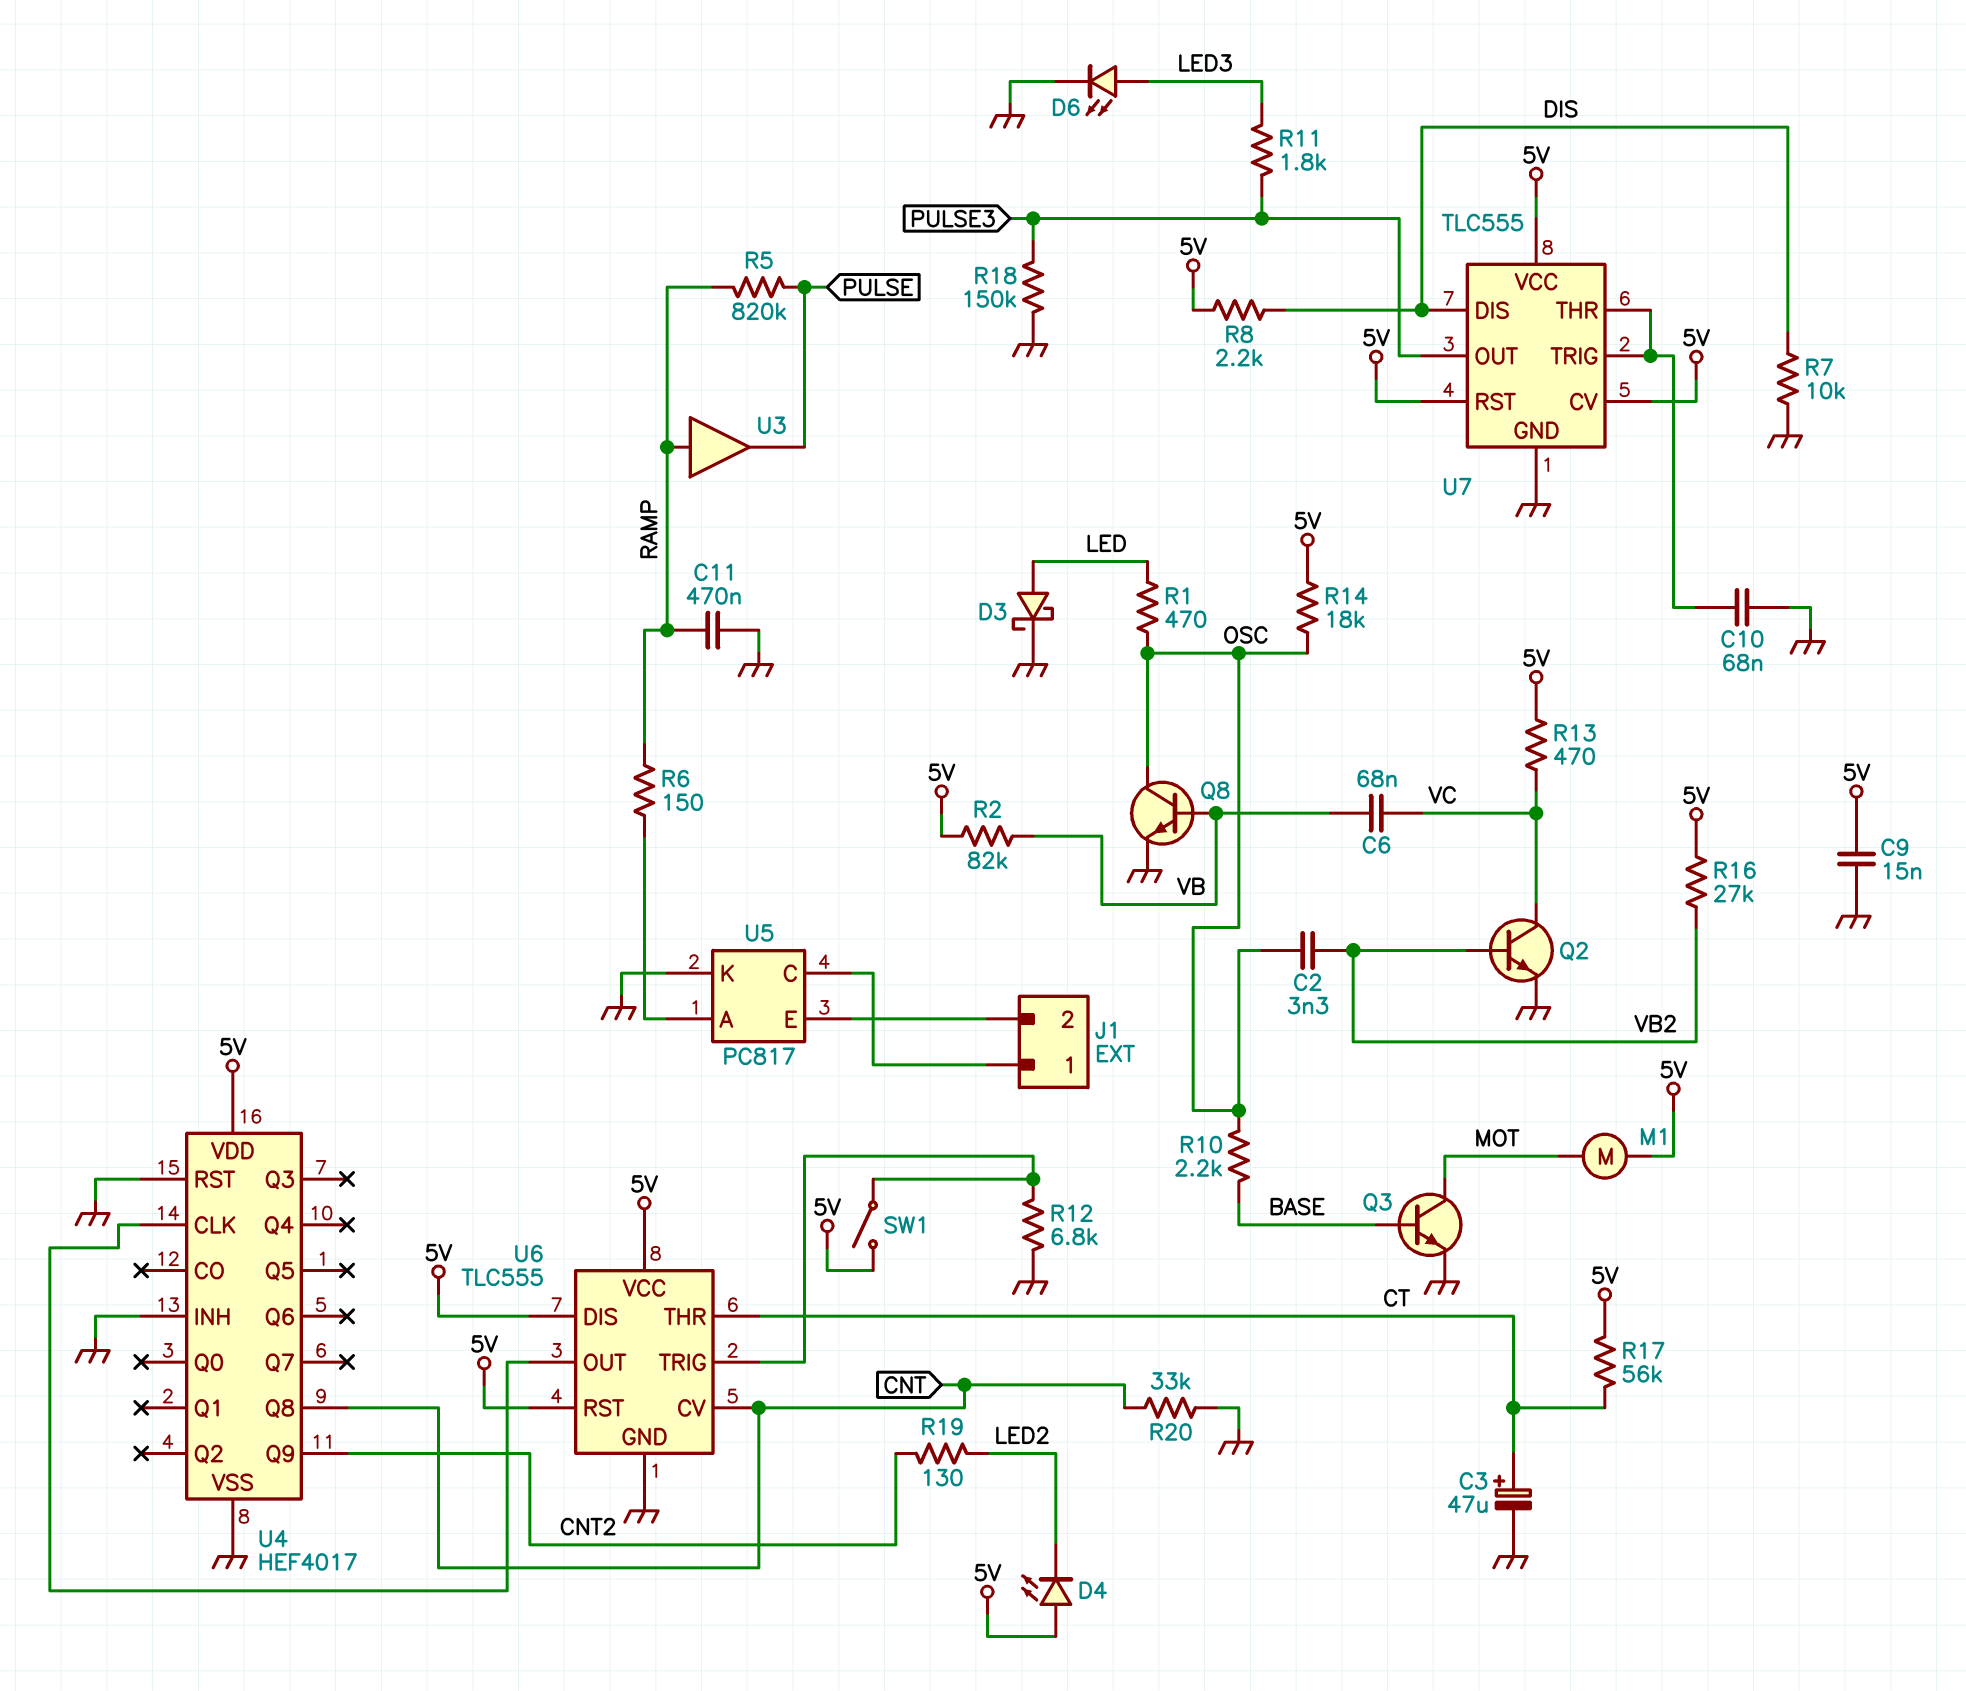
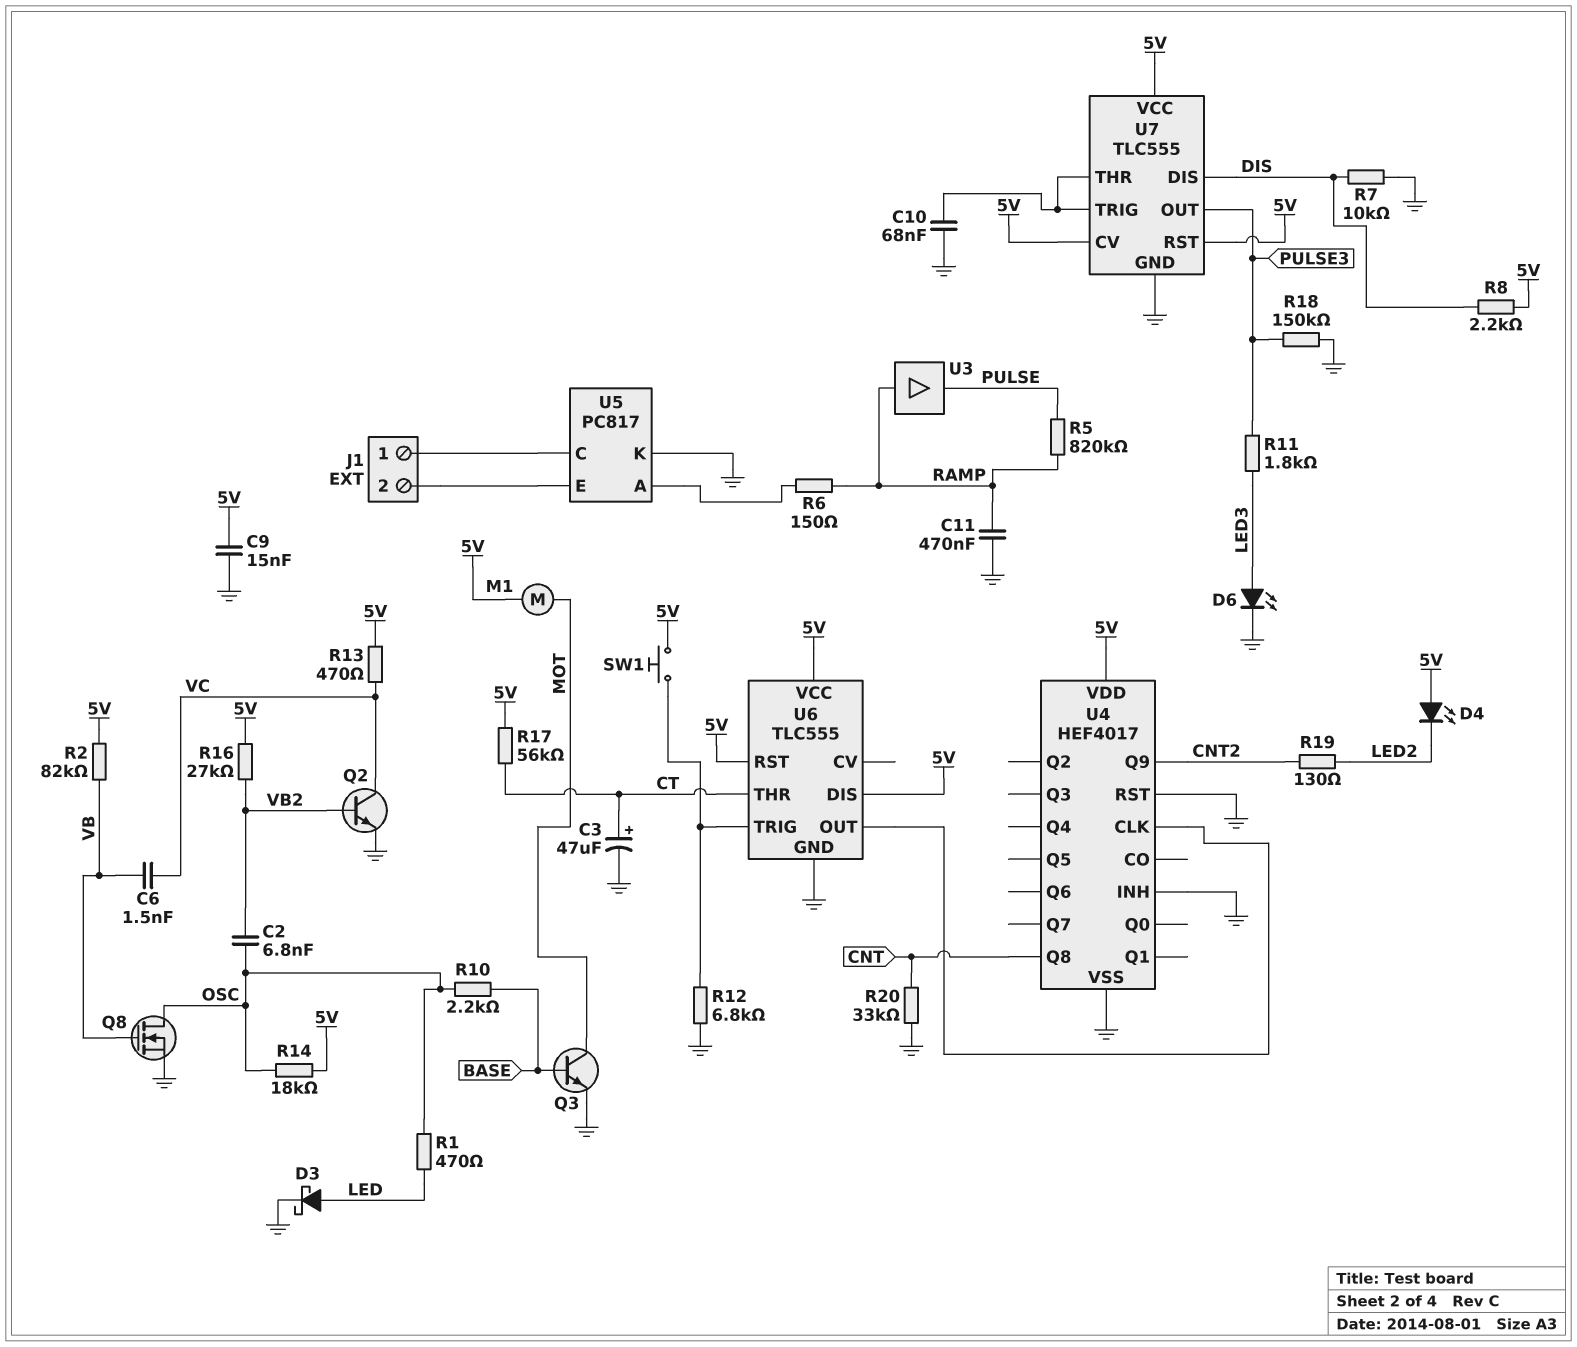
C2: 3.3nF (OSC, VB2) -> 6.8nF (OSC, VB2)
C6: 68nF (VB, VC) -> 1.5nF (VB, VC)
Q8: NPN (B VB, C OSC, E GND) -> NMOS (G VB, D OSC, S GND)
SW1: switch (5V, U6/TRIG) -> button (5V, U6/TRIG)
U6 pin CV: CNT -> none

